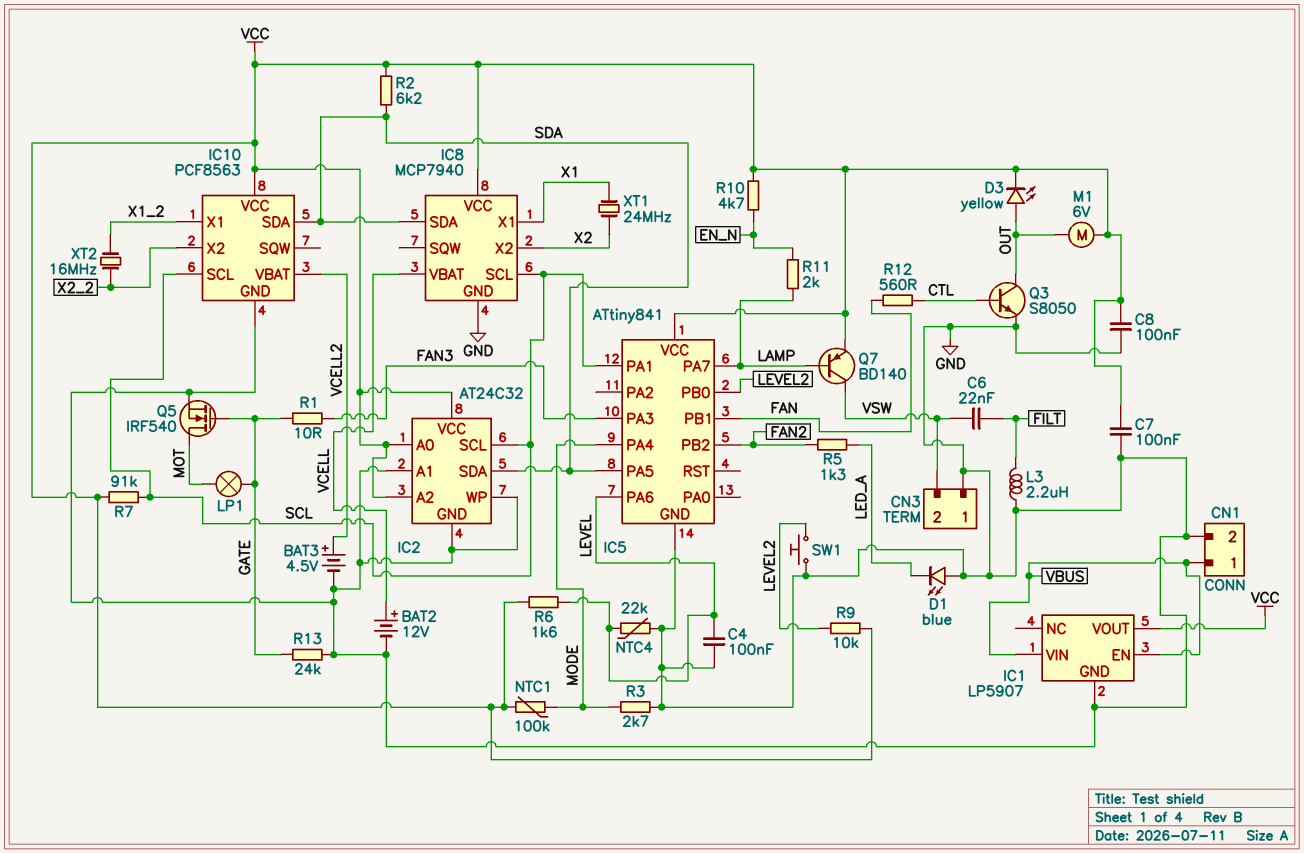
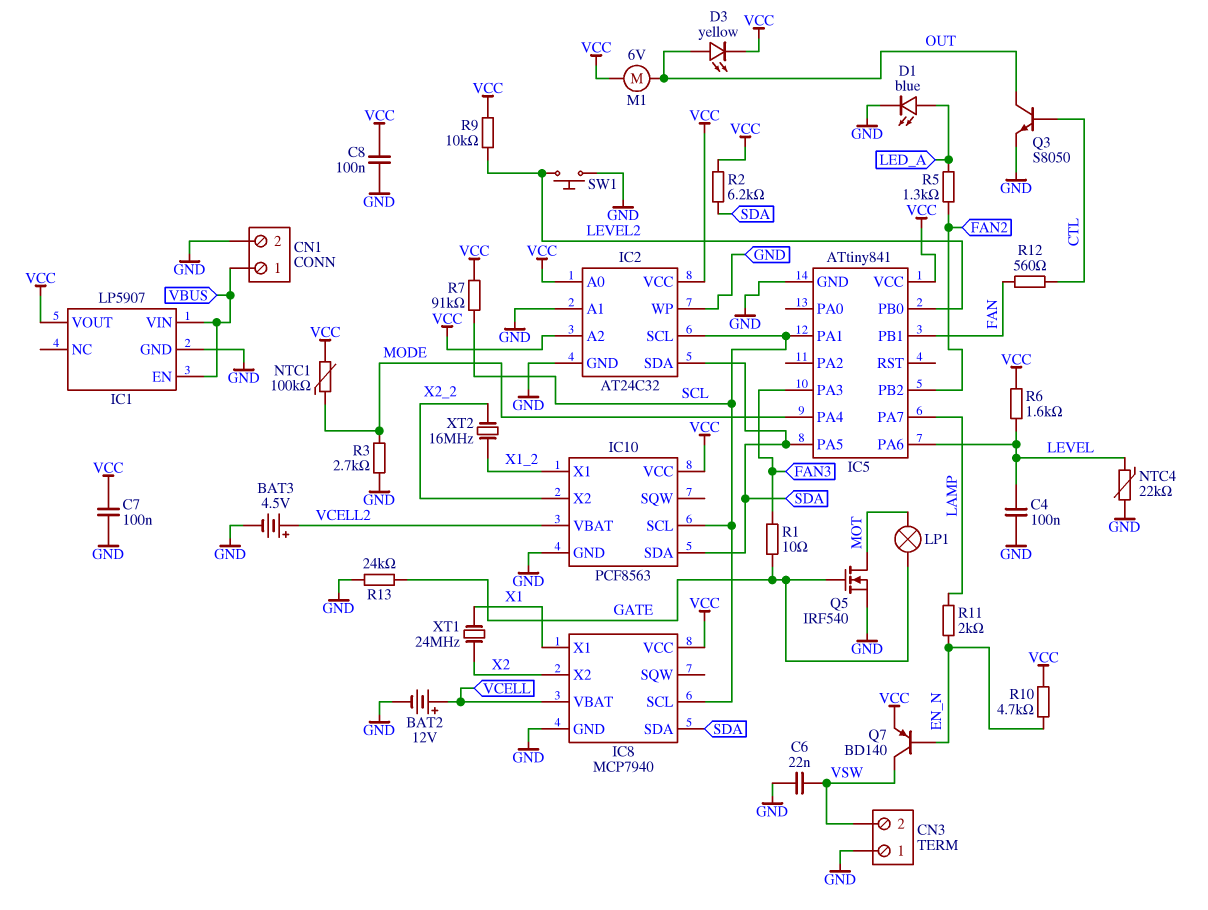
C6: 22nF (FILT, VSW) -> 22nF (GND, VSW)
D1: LED blue (A GND, K LED_A) -> LED blue (A LED_A, K GND)
L3: 2.2uH (FILT, GND) -> none
Q7: PNP BD140 (B LAMP, C VSW, E VCC) -> PNP BD140 (B EN_N, C VSW, E VCC)

